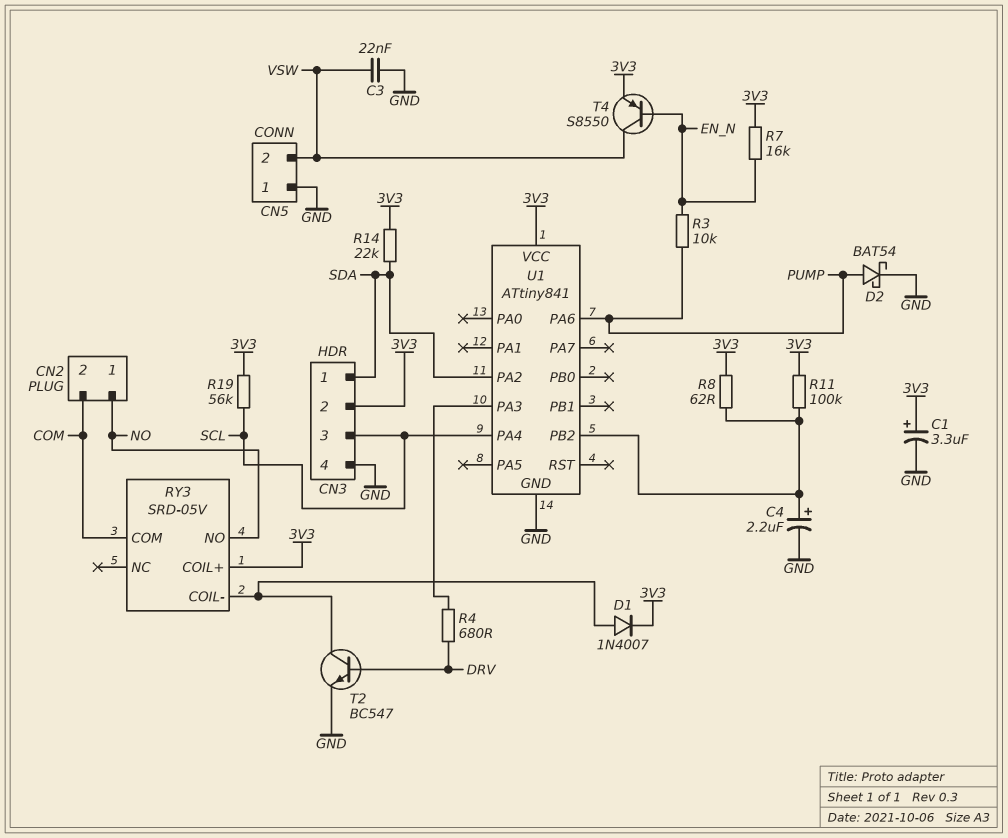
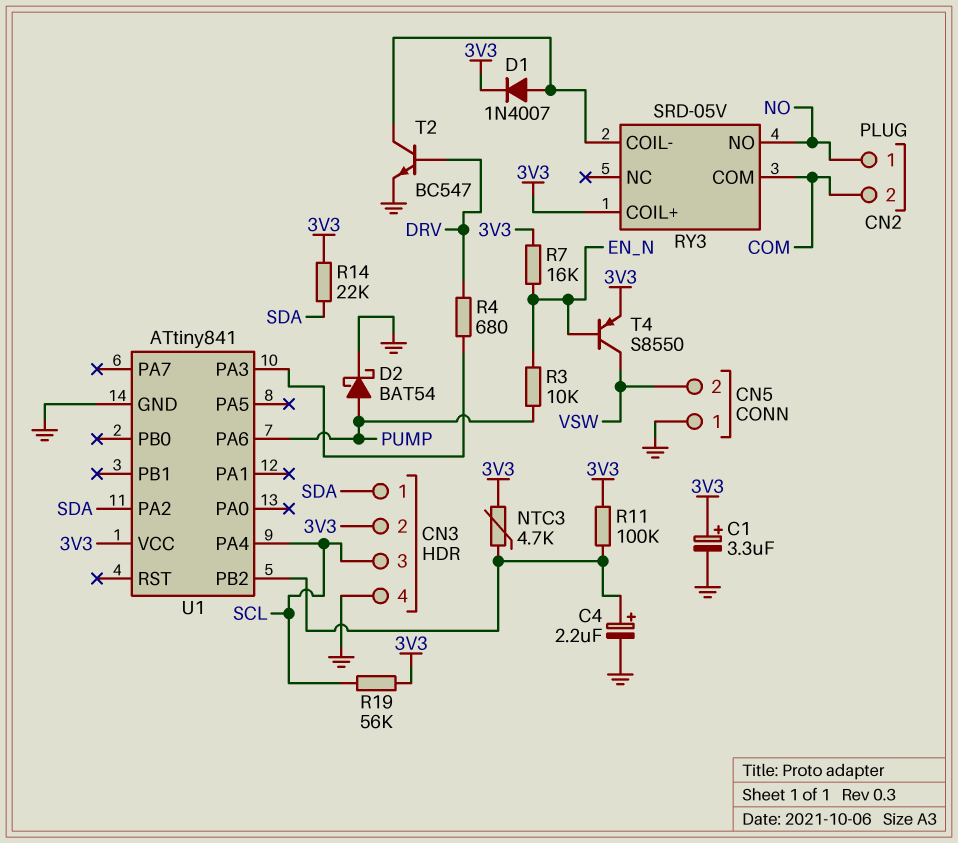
C3: 22nF (GND, VSW) -> none
NTC3: none -> 4.7k (3V3, U1/PB2)
R8: 62 (3V3, U1/PB2) -> none

